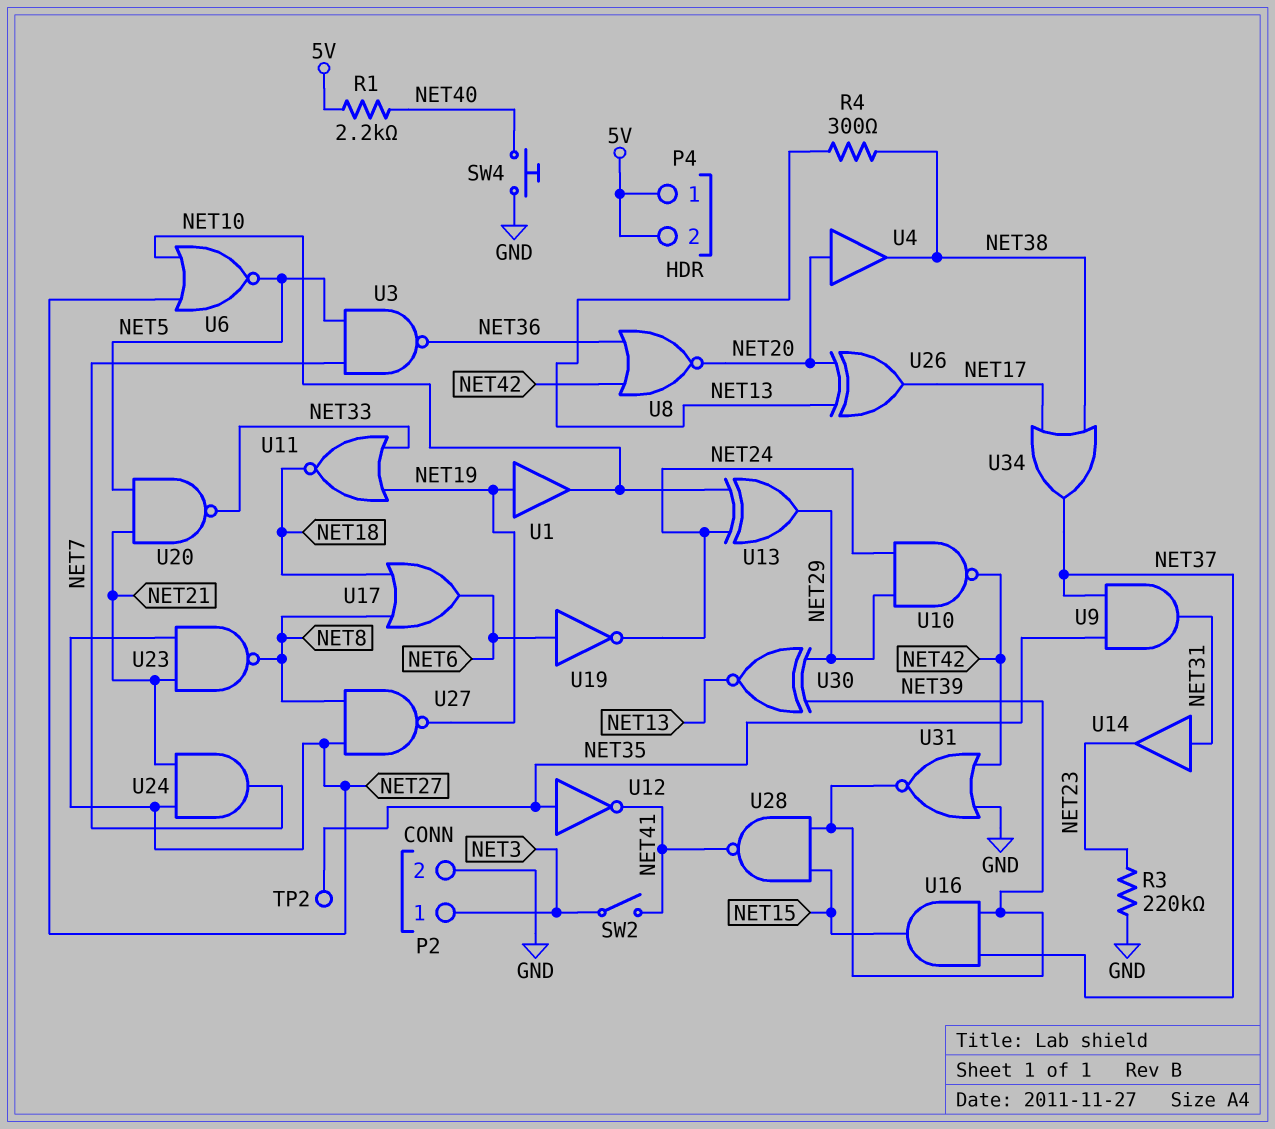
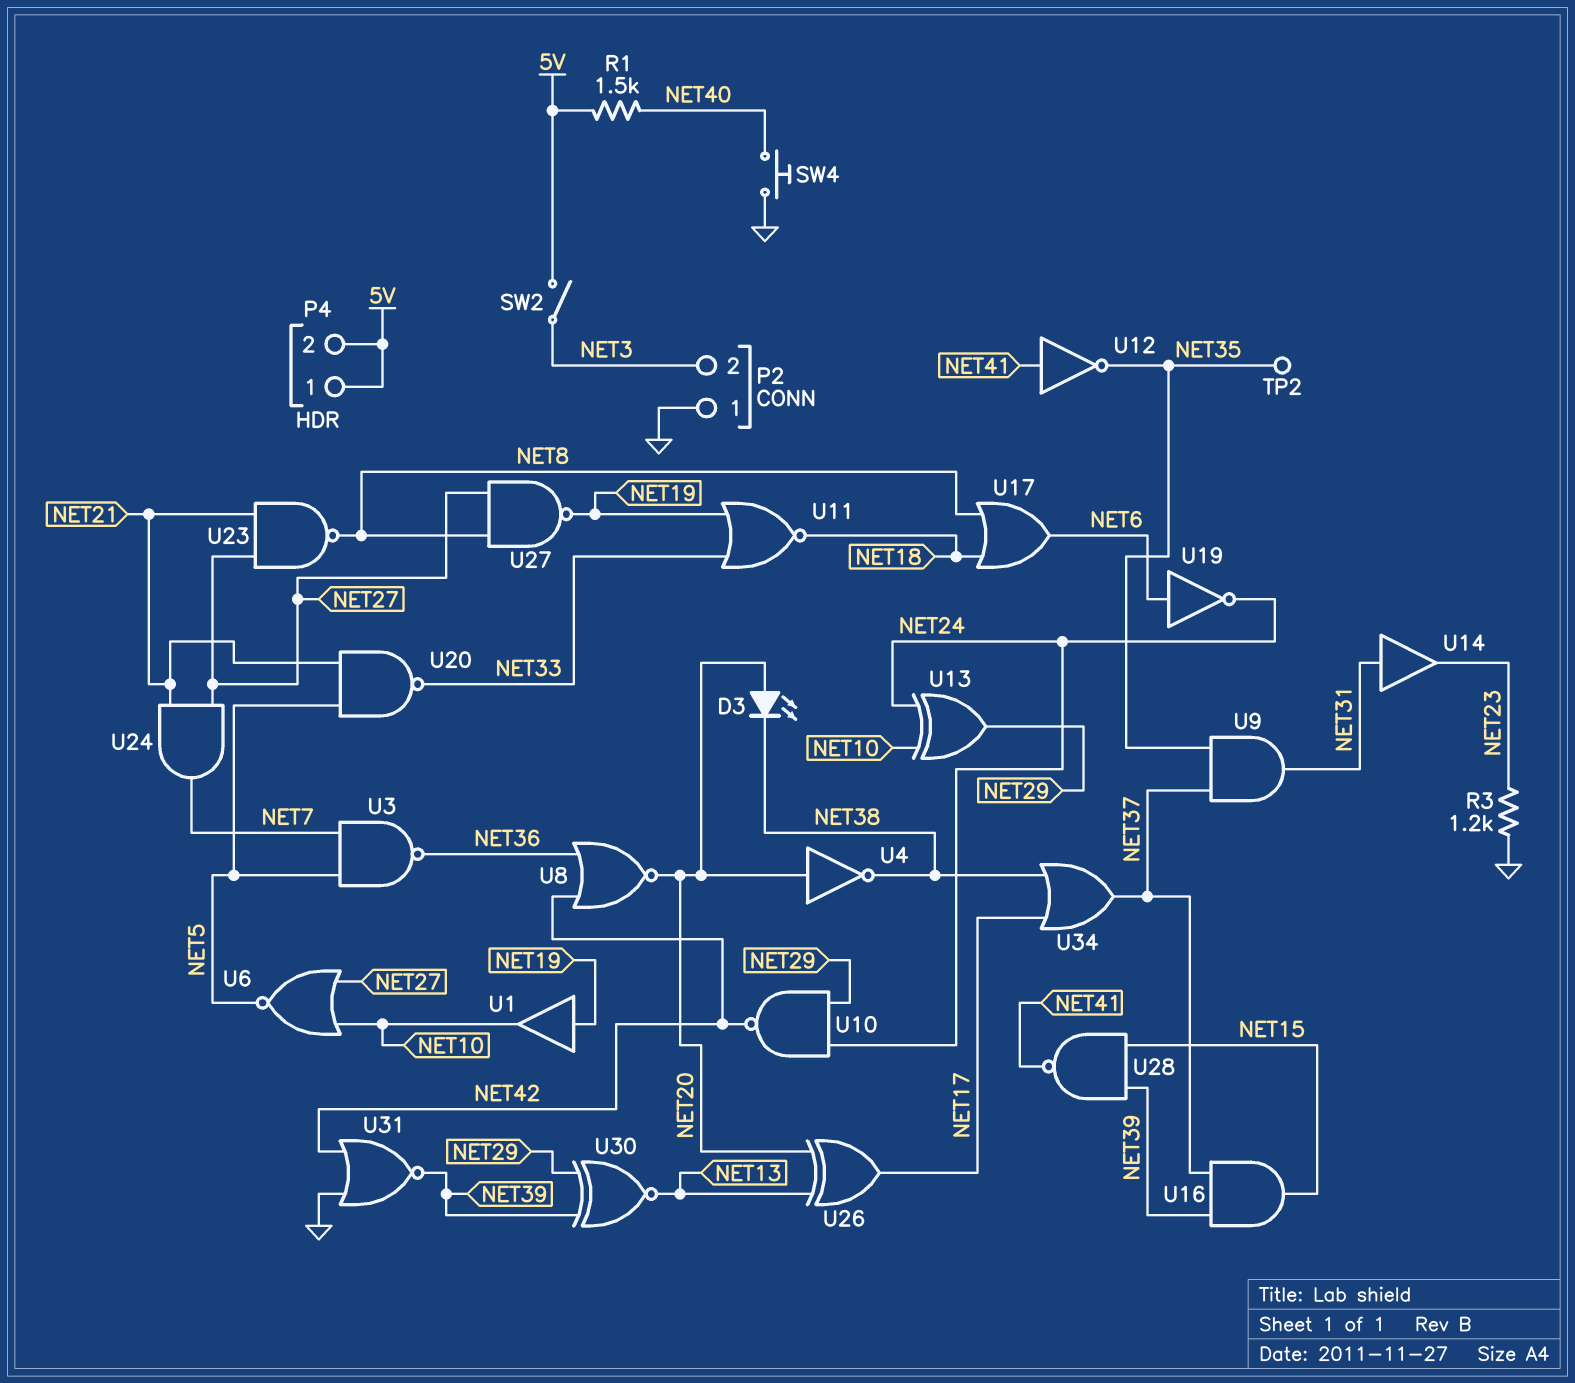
D3: none -> LED (A NET20, K NET38)
P2 pin 1: NET3 -> GND
P2 pin 2: GND -> NET3
R1: 2.2k (5V, NET40) -> 1.5k (5V, NET40)
R3: 220k (GND, NET23) -> 1.2k (GND, NET23)
R4: 300 (NET13, NET38) -> none
SW2: switch (NET3, NET41) -> switch (5V, NET3)
U4: buffer (in NET20, out NET38) -> NOT (in NET20, out NET38)
U12: NOT (in NET35, out NET41) -> NOT (in NET41, out NET35)

